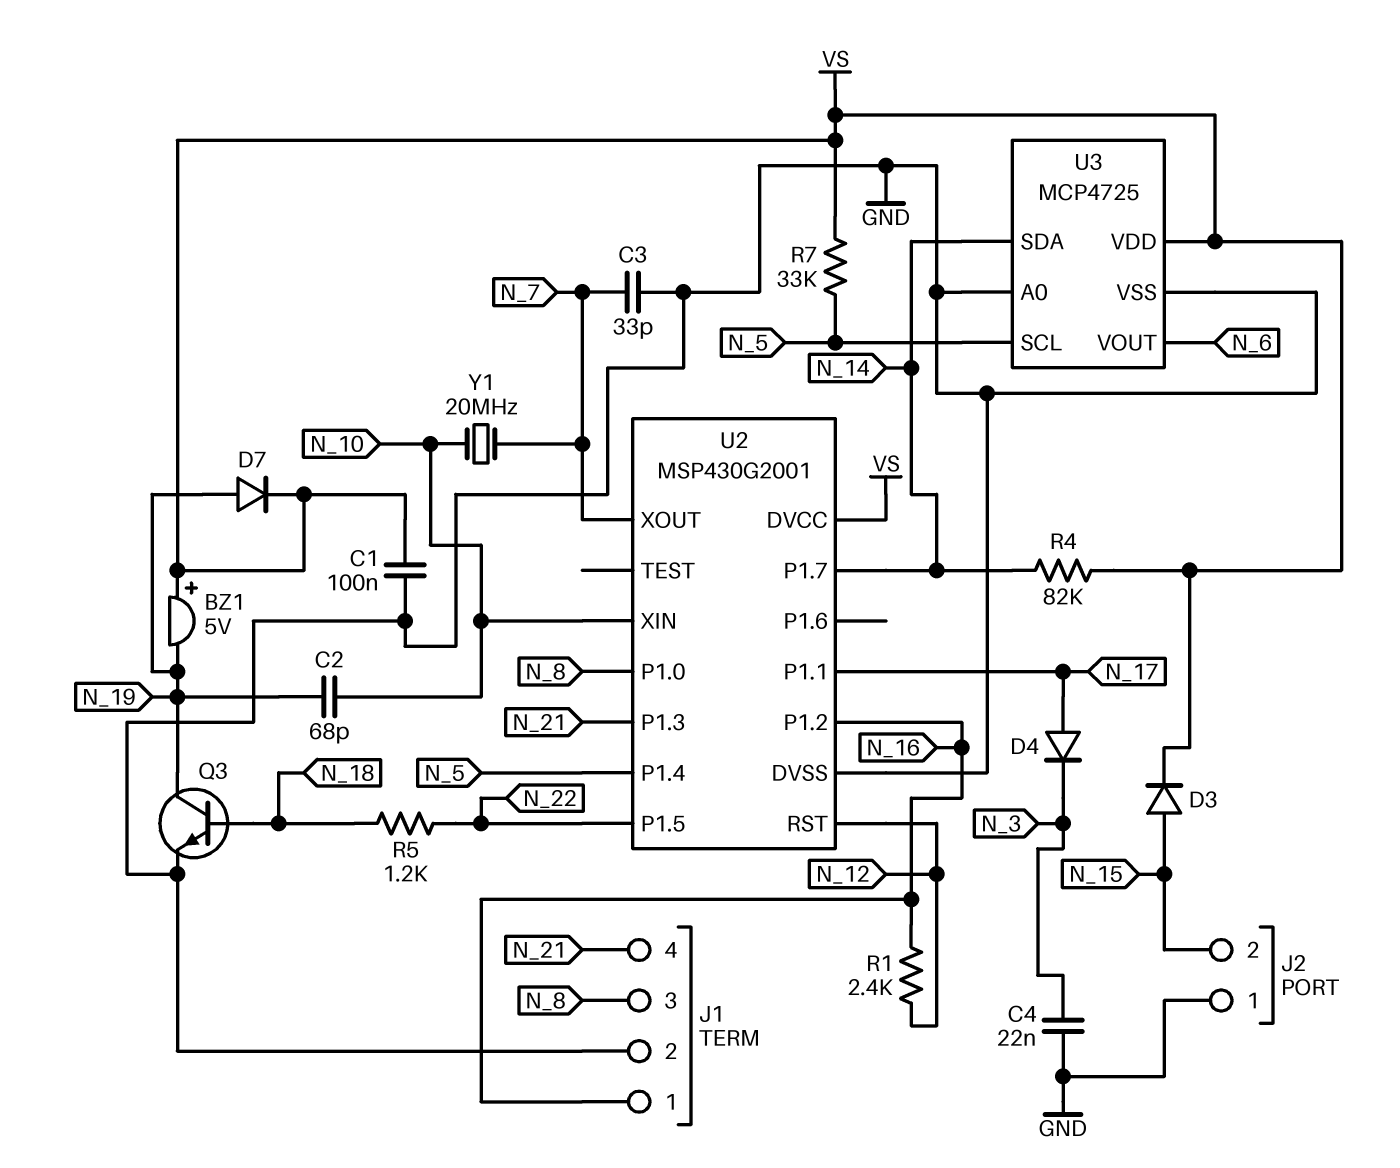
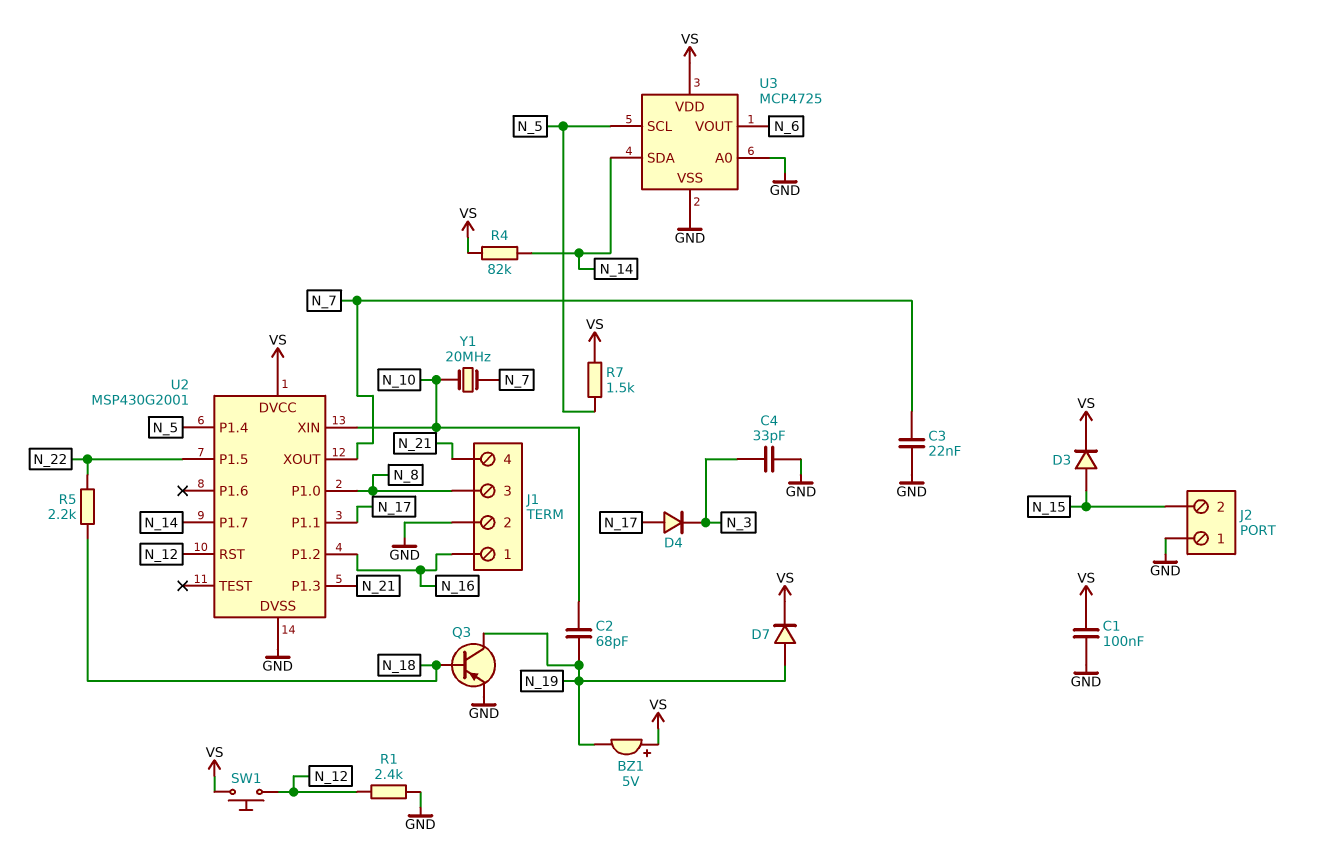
C3: 33pF (GND, N_7) -> 22nF (GND, N_7)
C4: 22nF (GND, N_3) -> 33pF (GND, N_3)
Q3: NPN (B N_18, C N_19, E GND) -> PNP (B N_18, C N_19, E GND)
R1: 2.4k (N_12, N_16) -> 2.4k (GND, N_12)
R5: 1.2k (N_18, N_22) -> 2.2k (N_18, N_22)
R7: 33k (N_5, VS) -> 1.5k (N_5, VS)
SW1: none -> button (N_12, VS)

